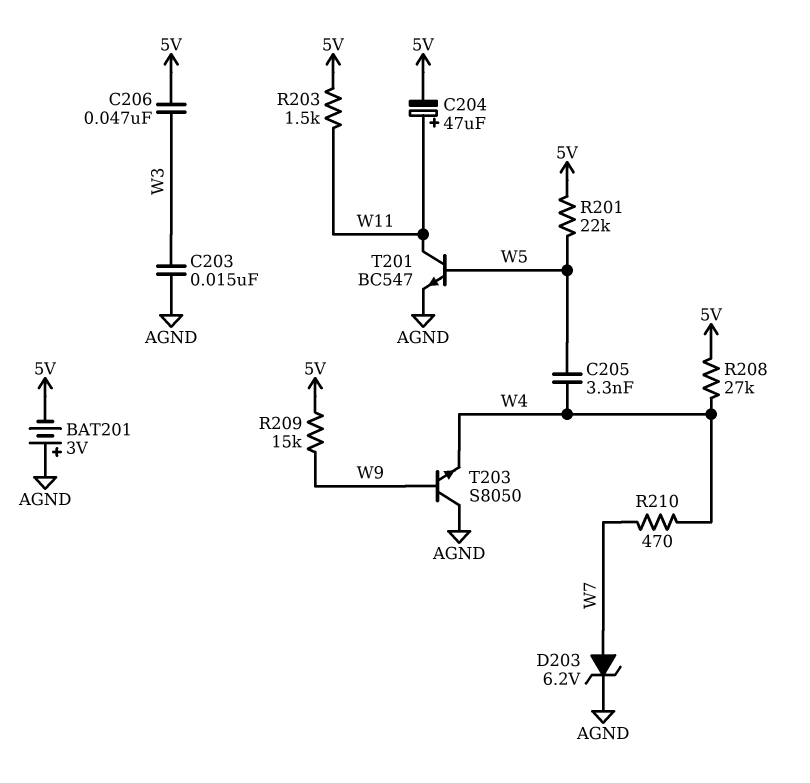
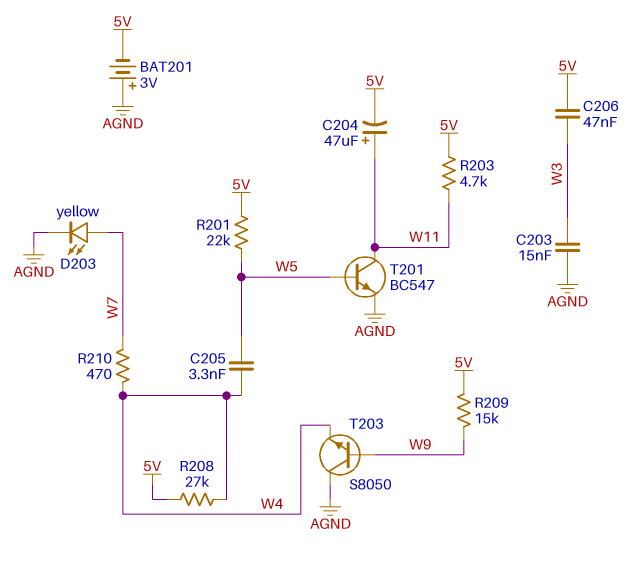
D203: zener 6.2V (A W7, K AGND) -> LED yellow (A W7, K AGND)
R203: 1.5k (5V, W11) -> 4.7k (5V, W11)

